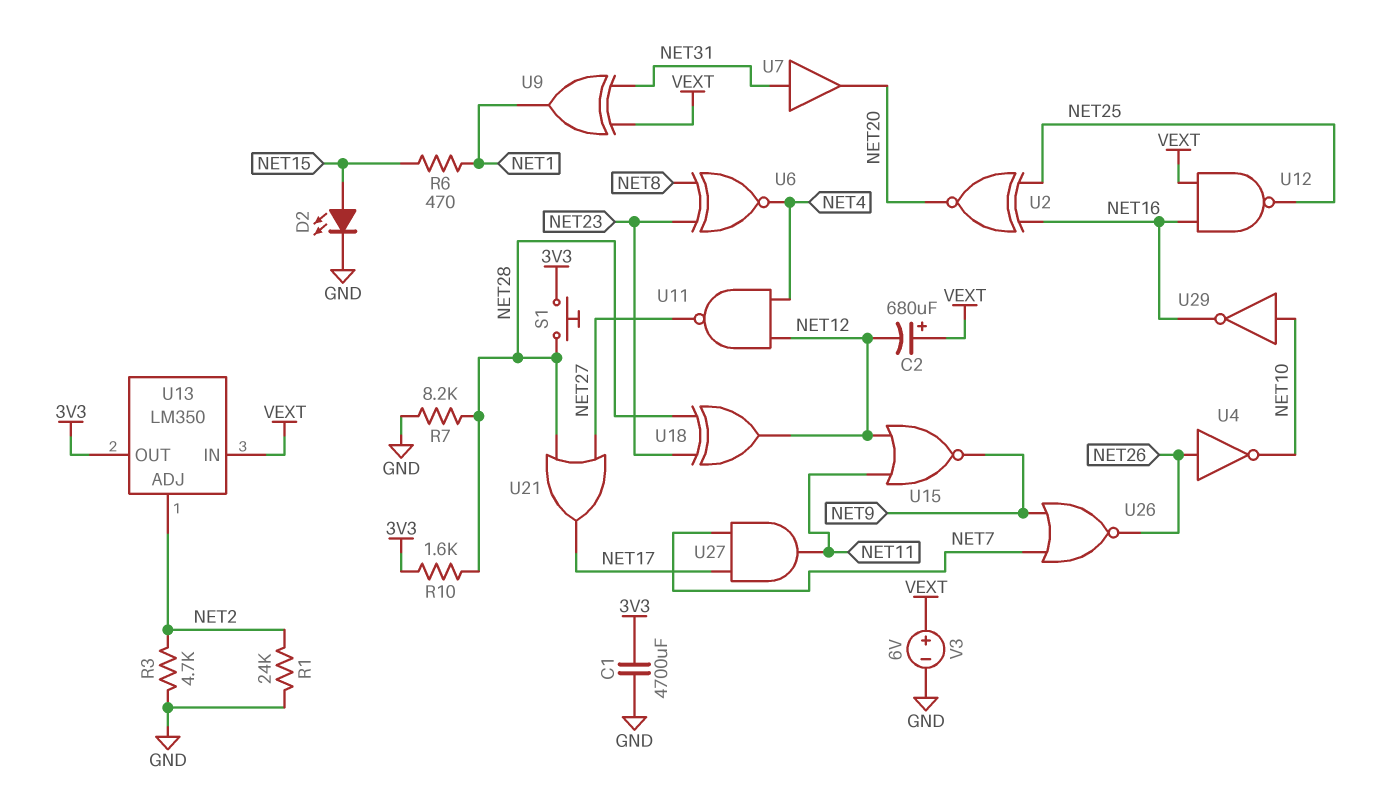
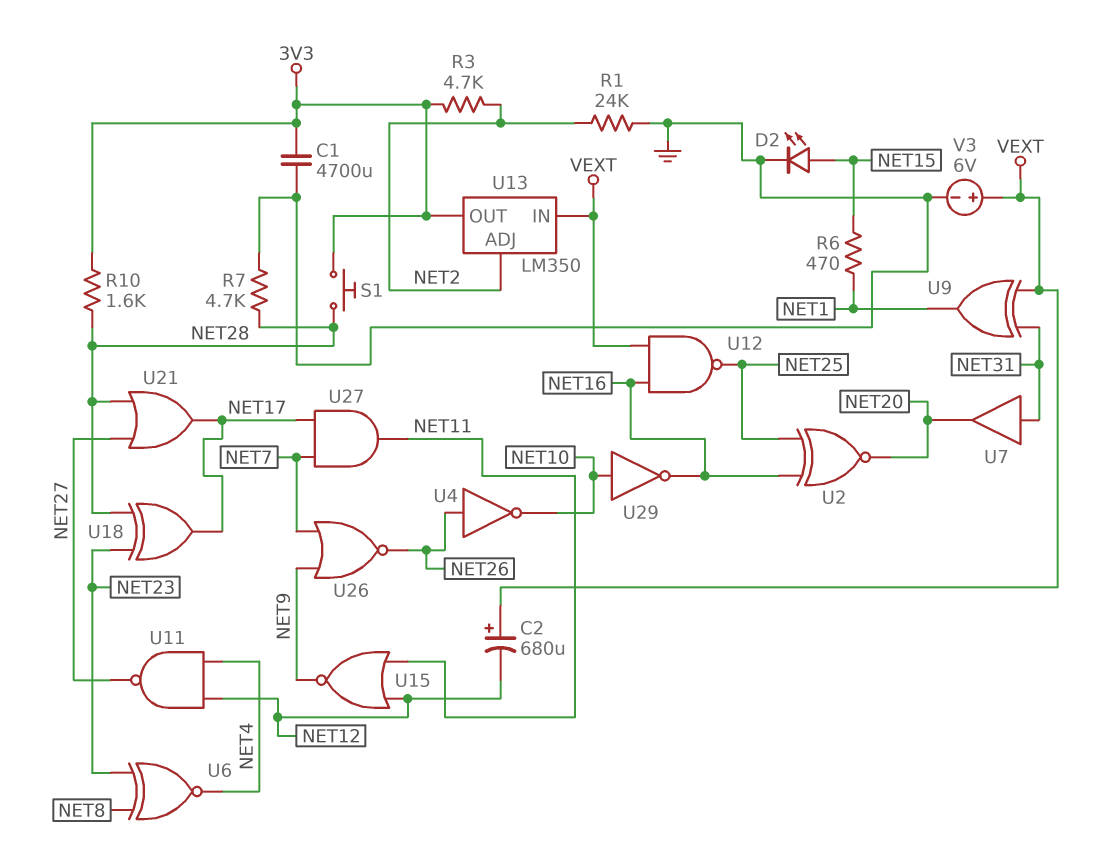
R3: 4.7k (GND, NET2) -> 4.7k (3V3, NET2)
R7: 8.2k (GND, NET28) -> 4.7k (GND, NET28)
U18: XOR (in NET23, in NET28, out NET12) -> XOR (in NET23, in NET28, out NET17)

